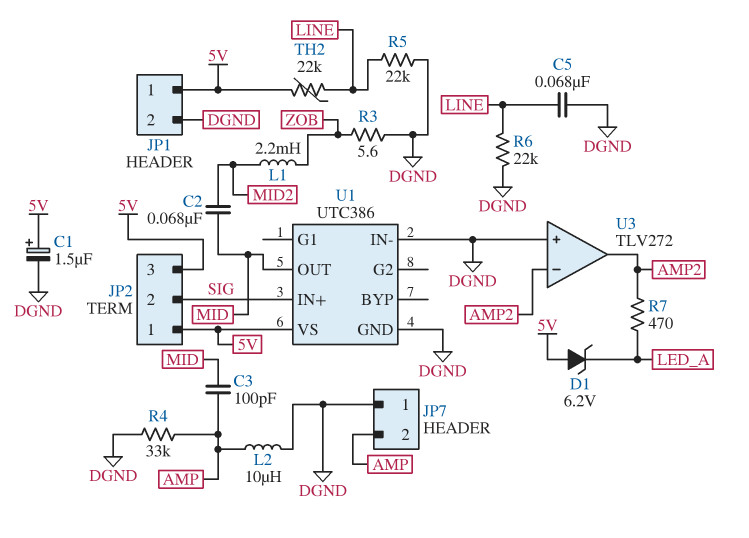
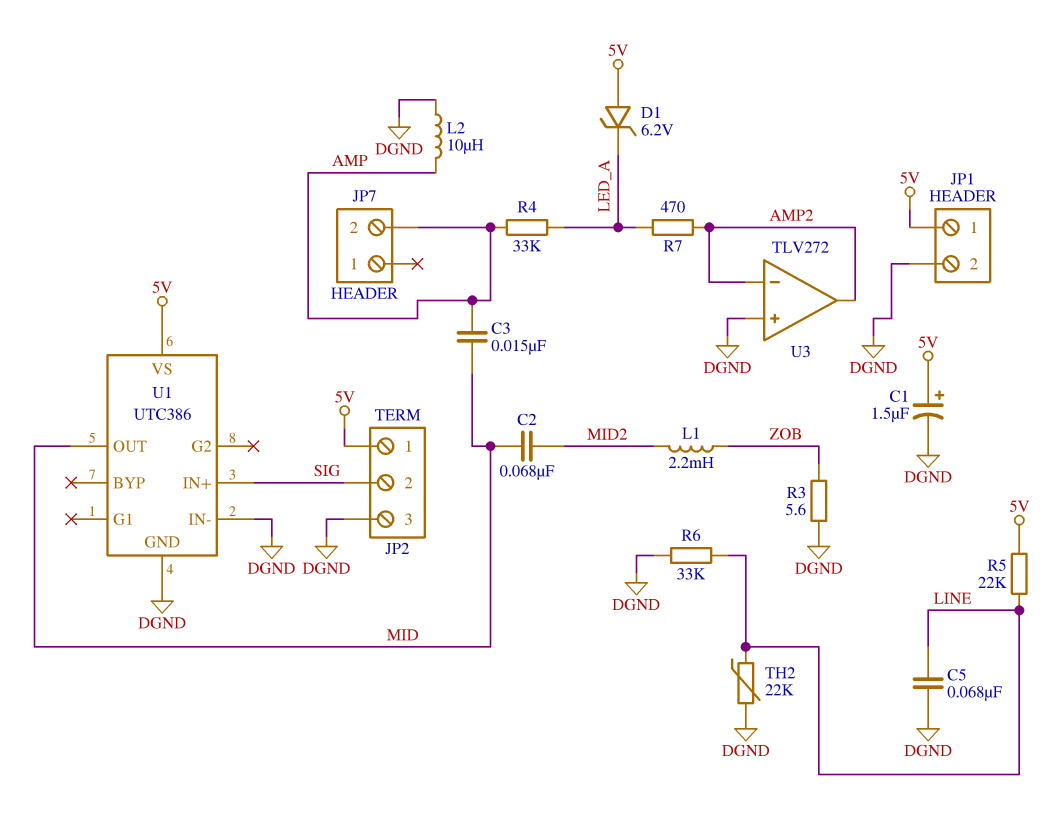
C3: 100pF (AMP, MID) -> 15nF (AMP, MID)
JP2 pin 3: 5V -> DGND
JP7 pin 1: DGND -> none
R4: 33k (AMP, DGND) -> 33k (AMP, LED_A)
R5: 22k (DGND, LINE) -> 22k (5V, LINE)
R6: 22k (DGND, LINE) -> 33k (DGND, LINE)
TH2: 22k (5V, LINE) -> 22k (DGND, LINE)

